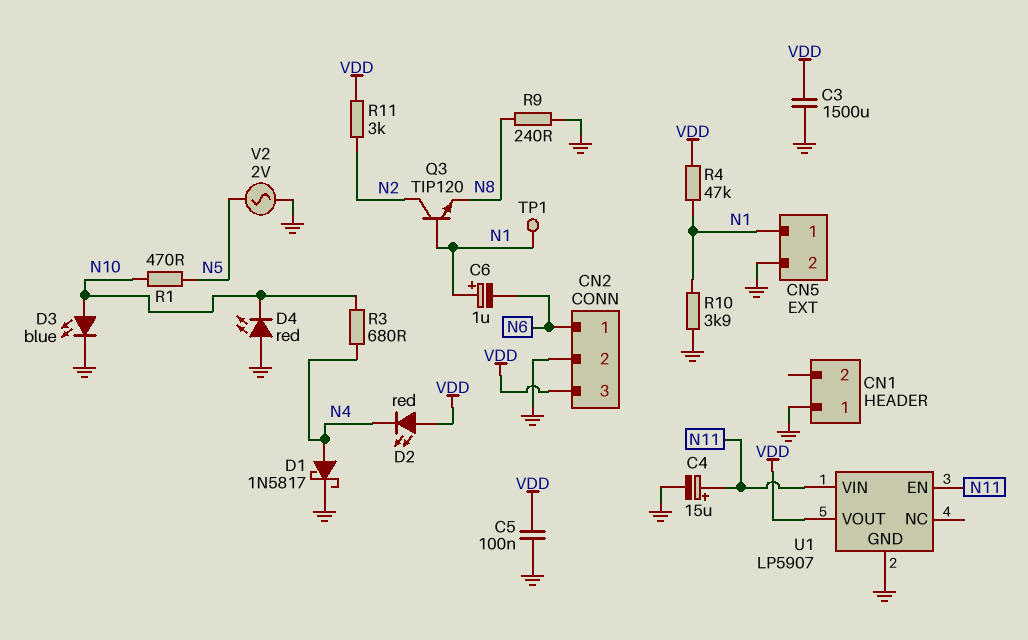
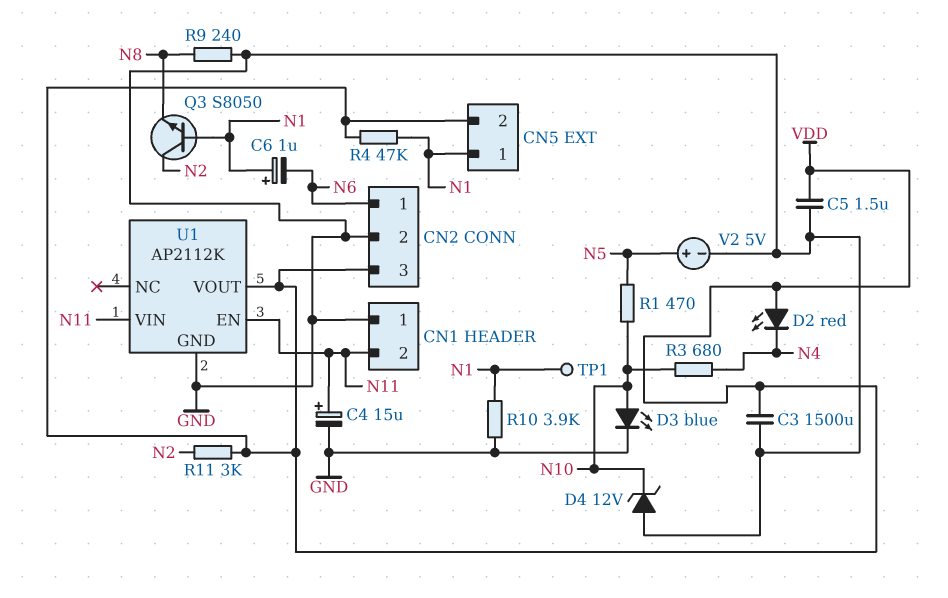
C5: 100nF (GND, VDD) -> 1.5uF (GND, VDD)
CN1 pin 2: none -> N11
CN5 pin 2: GND -> VDD
D1: schottky 1N5817 (A N4, K GND) -> none
D4: LED red (A GND, K N10) -> zener 12V (A GND, K N10)
Q3: NPN TIP120 (B N1, C N2, E N8) -> NPN S8050 (B N1, C N2, E N8)
U1: LP5907 -> AP2112K
V2: AC 2V (GND, N5) -> 5V (plus N5, minus GND)

